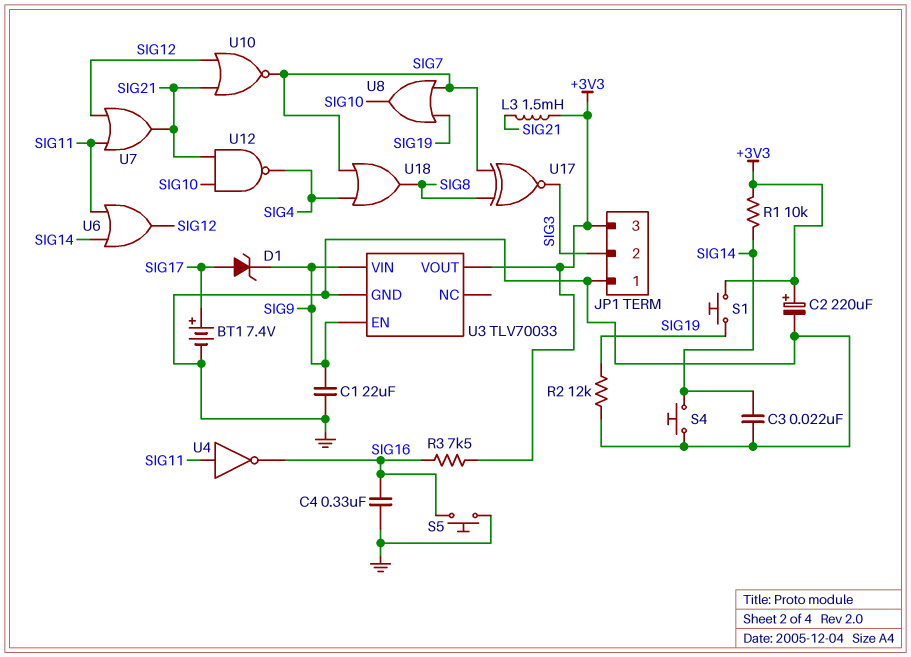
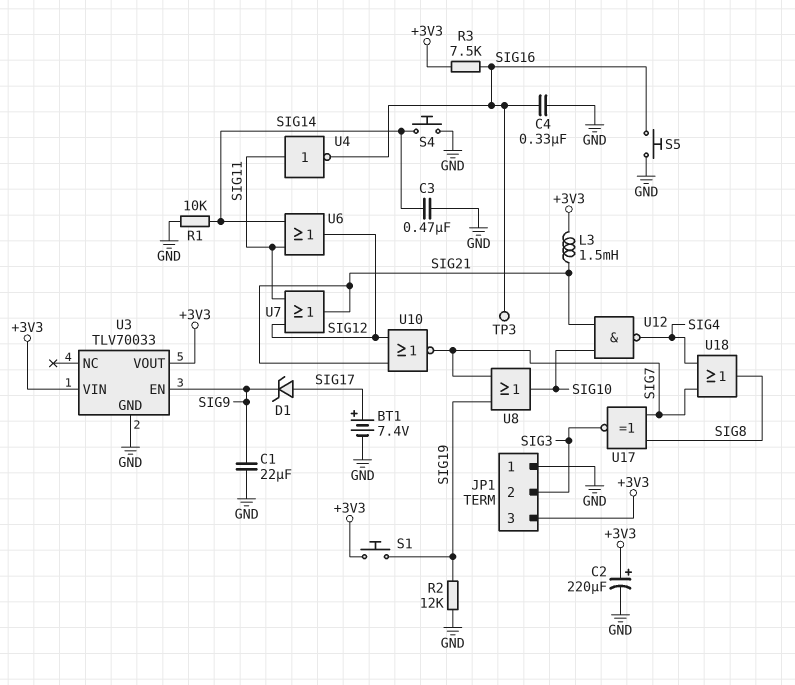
C3: 22nF (GND, SIG14) -> 470nF (GND, SIG14)
R1: 10k (+3V3, SIG14) -> 10k (GND, SIG14)
TP3: none -> test point (SIG16)
U3 pin VIN: SIG9 -> +3V3

